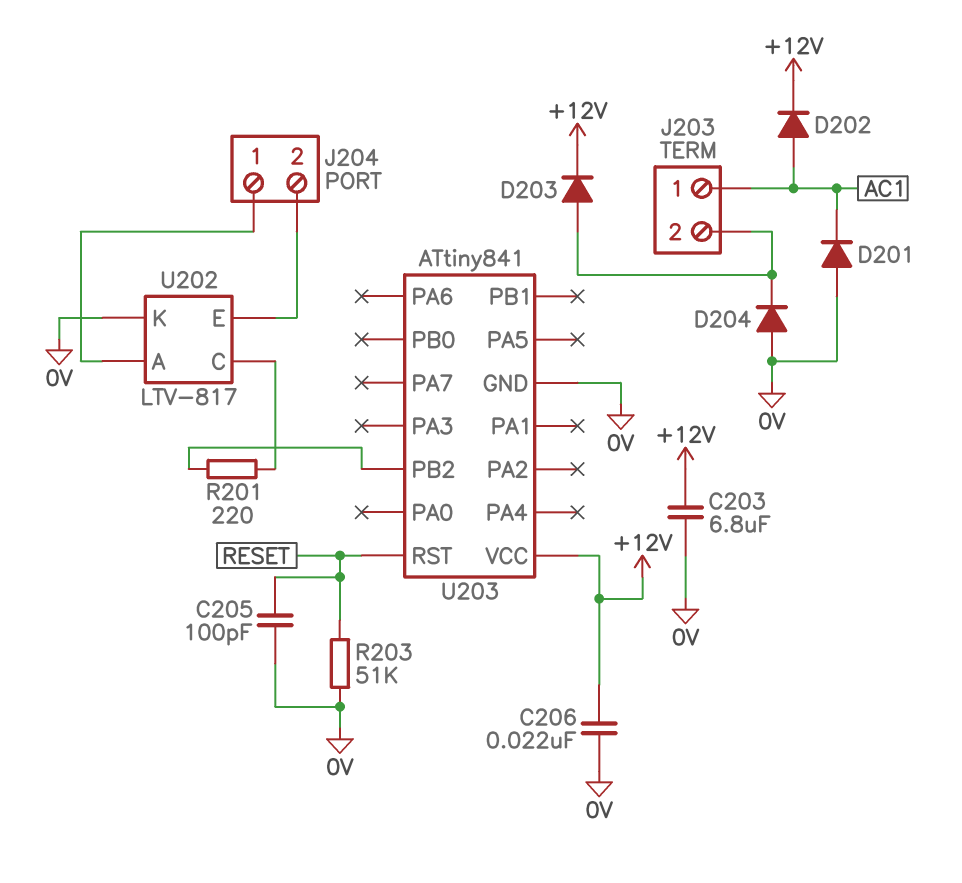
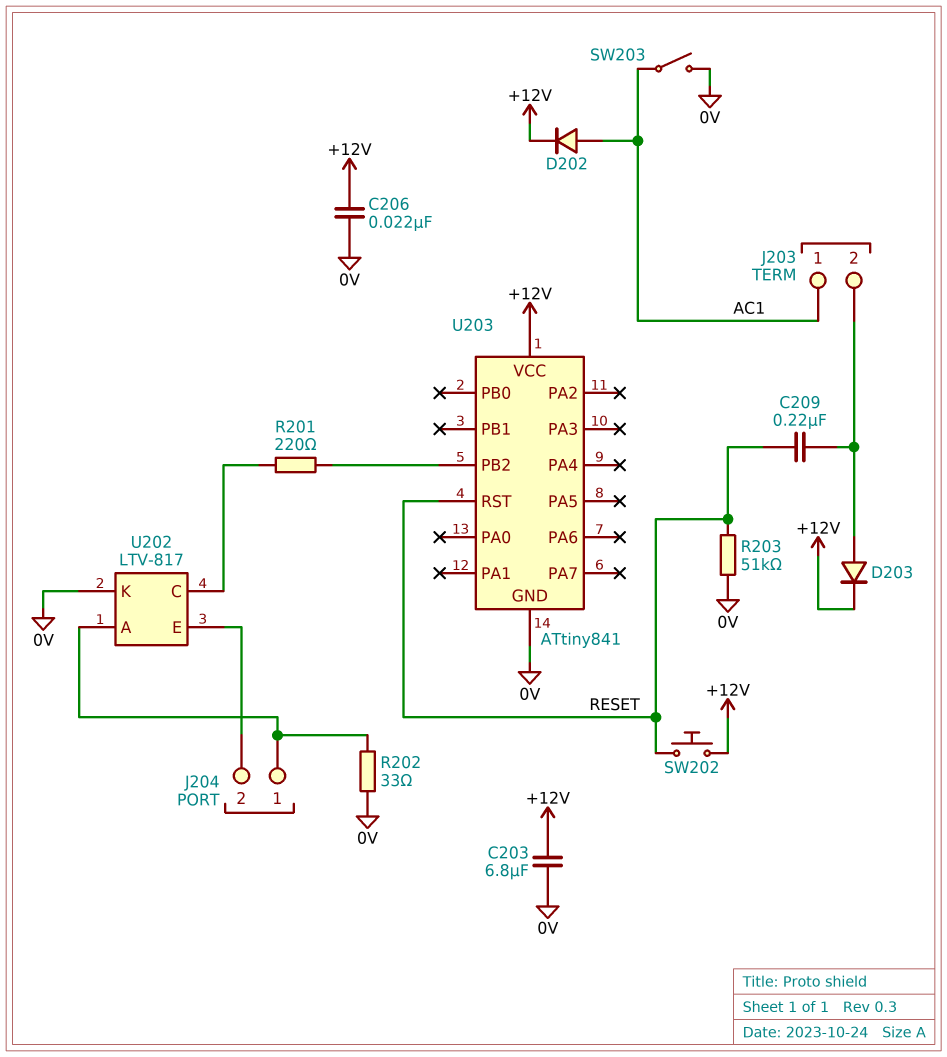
C205: 100pF (0V, RESET) -> none
C209: none -> 220nF (J203/2, RESET)
D201: diode (A 0V, K AC1) -> none
D204: diode (A 0V, K J203/2) -> none
R202: none -> 33 (0V, J204/1)
SW202: none -> button (+12V, RESET)
SW203: none -> switch (0V, AC1)

